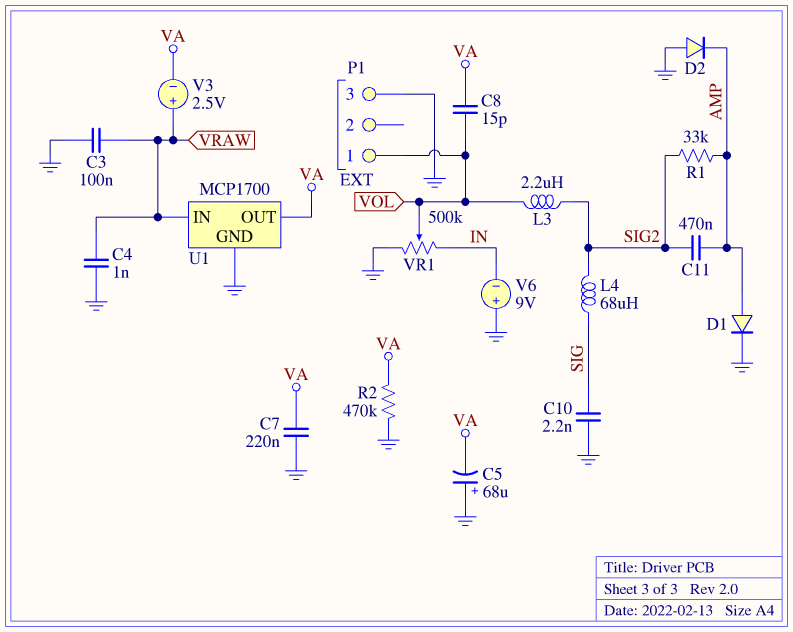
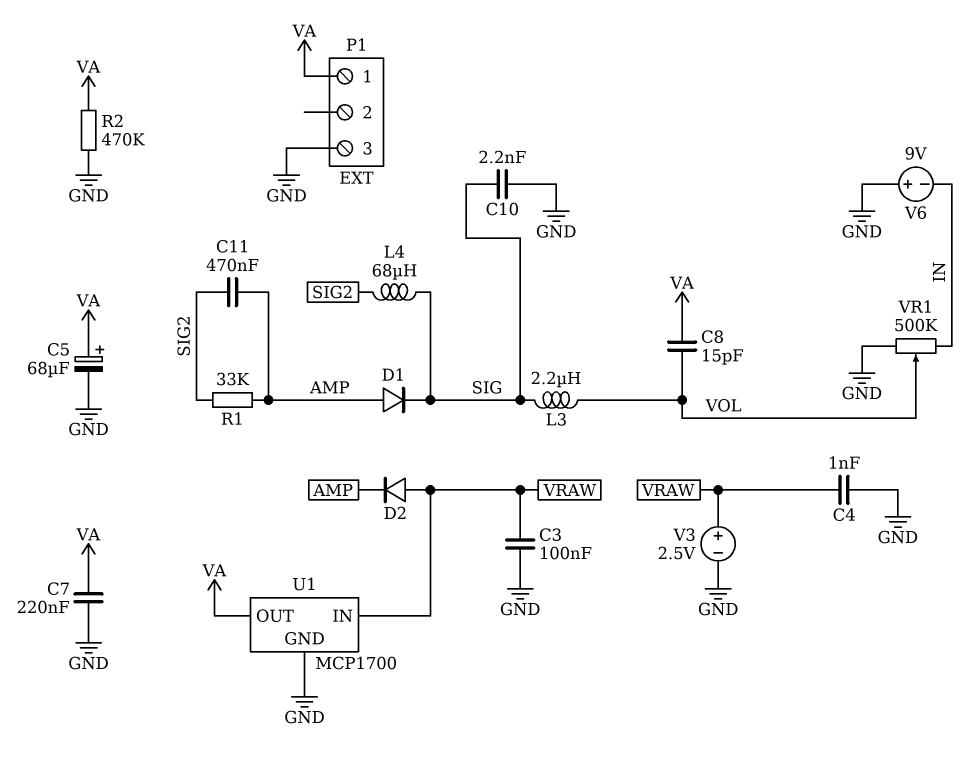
C5: 68uF (plus GND, minus VA) -> 68uF (plus VA, minus GND)
D1: diode (A AMP, K GND) -> diode (A AMP, K SIG)
D2: diode (A GND, K AMP) -> diode (A VRAW, K AMP)
L3: 2.2uH (SIG2, VOL) -> 2.2uH (SIG, VOL)
P1 pin 1: VOL -> VA
V3: 2.5V (plus VRAW, minus VA) -> 2.5V (plus VRAW, minus GND)

